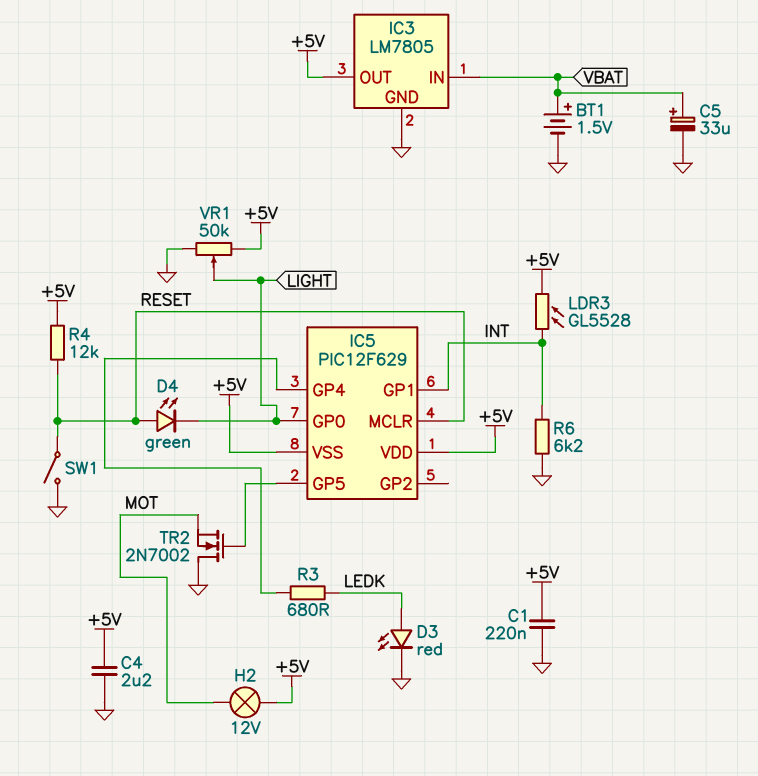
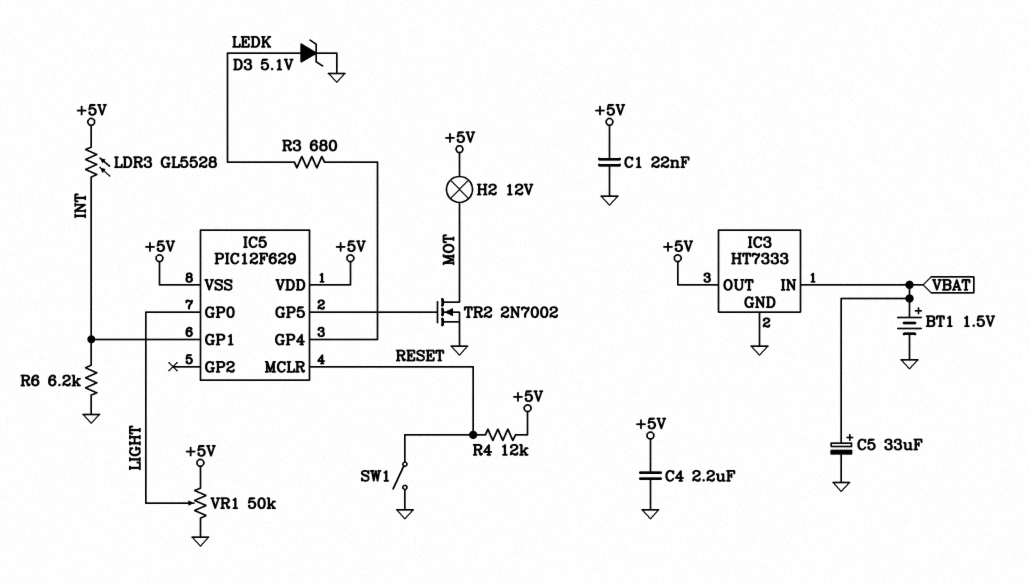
C1: 220nF (+5V, GND) -> 22nF (+5V, GND)
D3: LED red (A LEDK, K GND) -> zener 5.1V (A LEDK, K GND)
D4: LED green (A RESET, K LIGHT) -> none
IC3: LM7805 -> HT7333
TR2: NMOS 2N7002 (G IC5/GP5, D GND, S MOT) -> NMOS 2N7002 (G IC5/GP5, D MOT, S GND)

